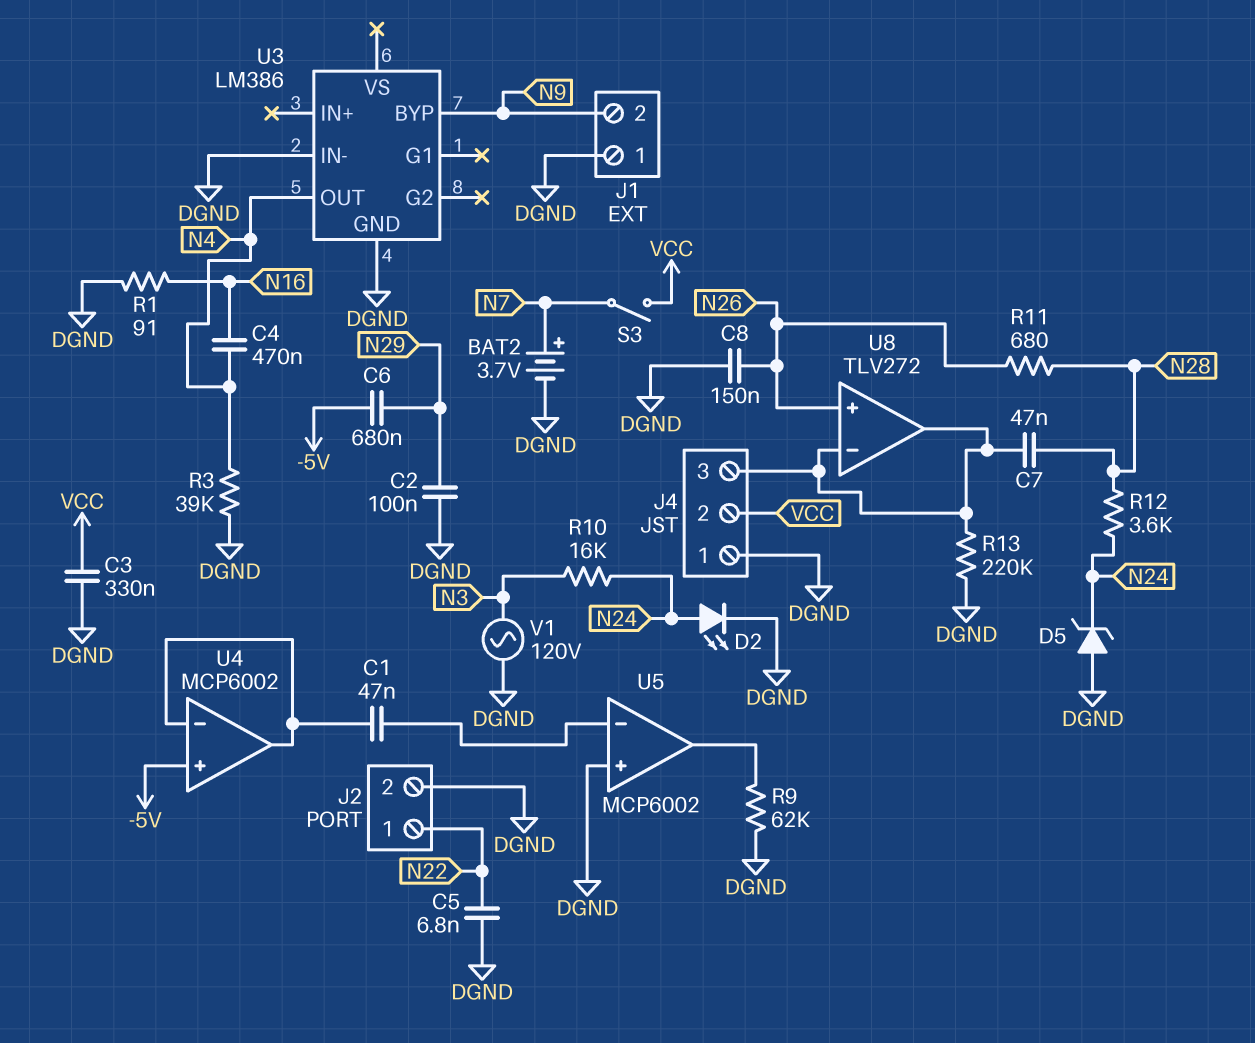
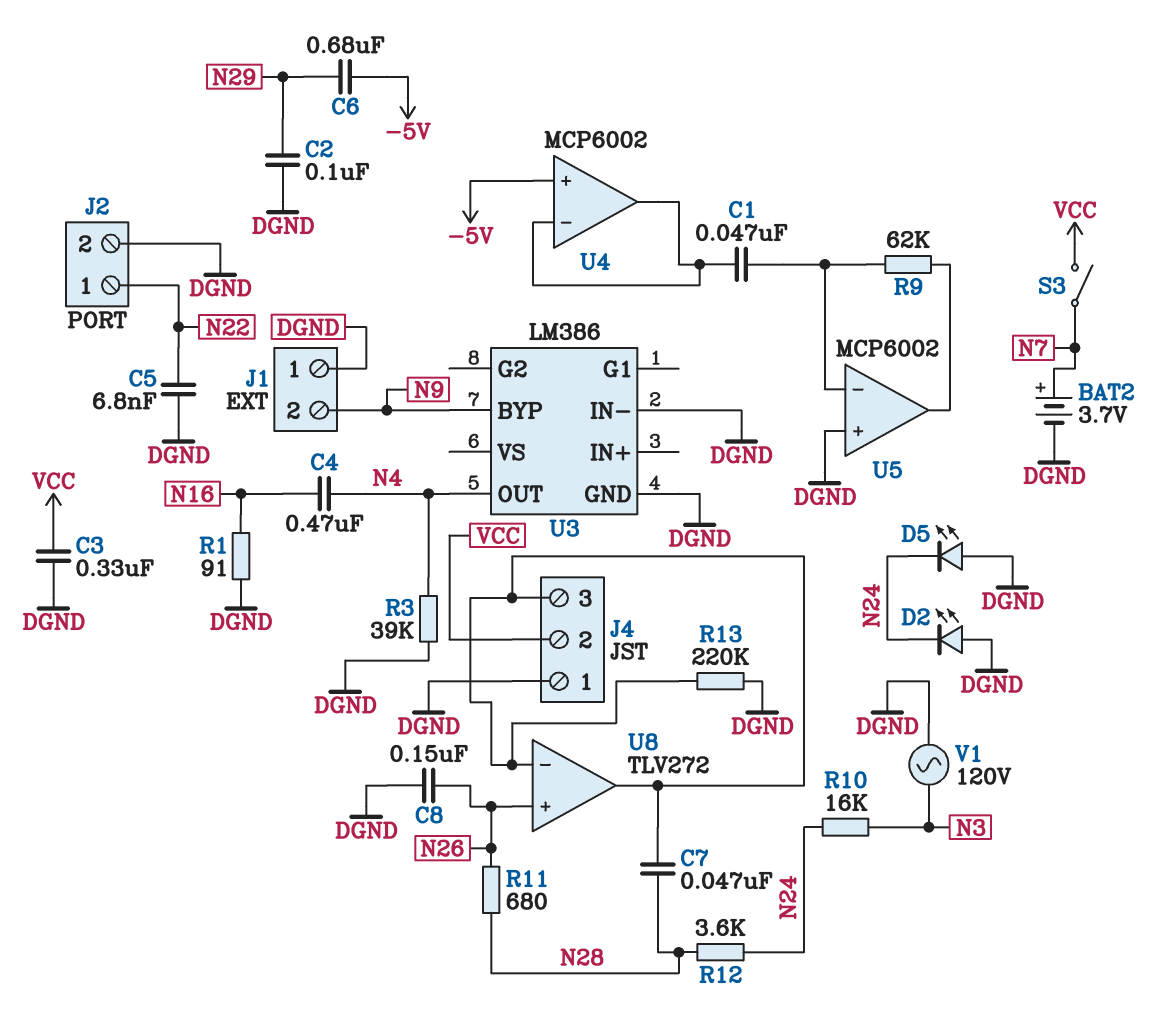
D2: LED (A N24, K DGND) -> LED (A DGND, K N24)
D5: zener (A DGND, K N24) -> LED (A DGND, K N24)
R9: 62k (DGND, U5/out) -> 62k (U5/in-, U5/out)

